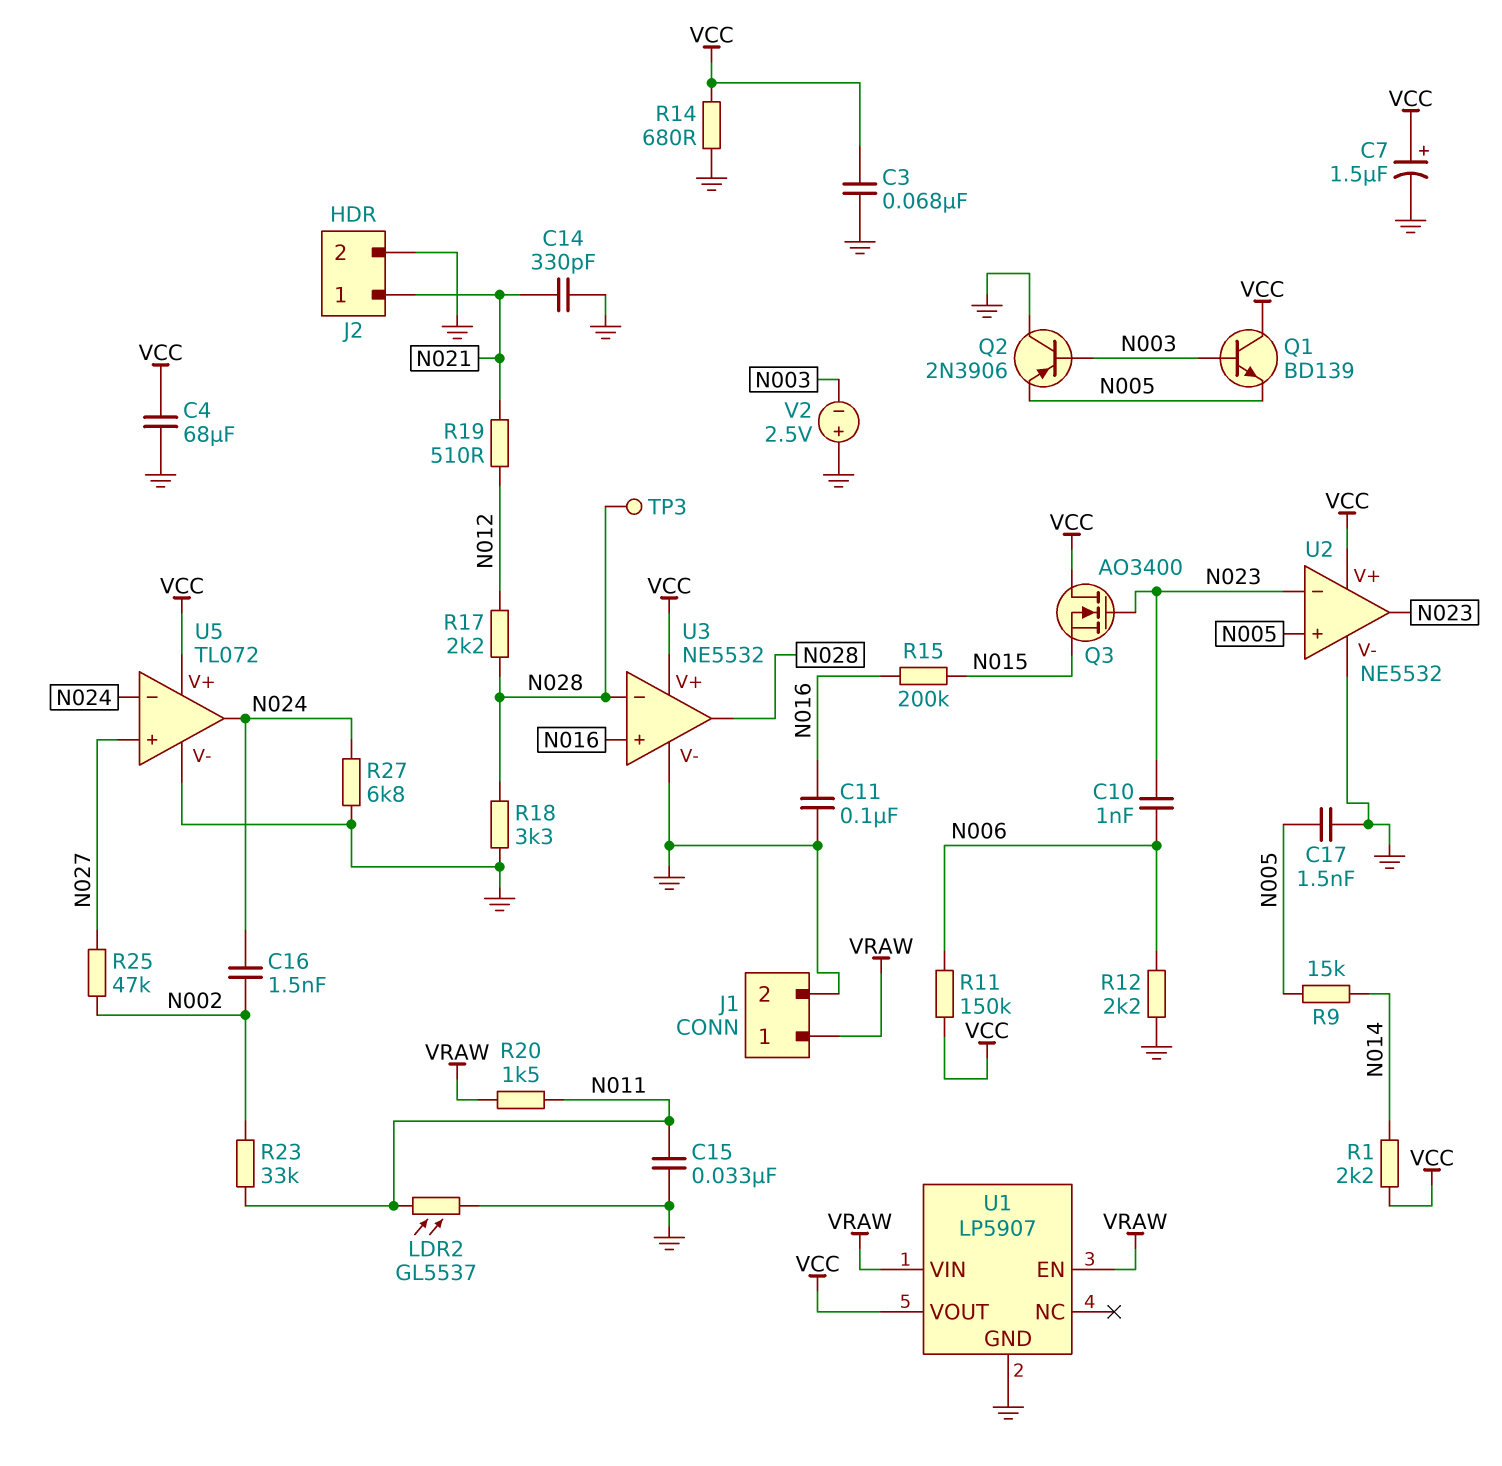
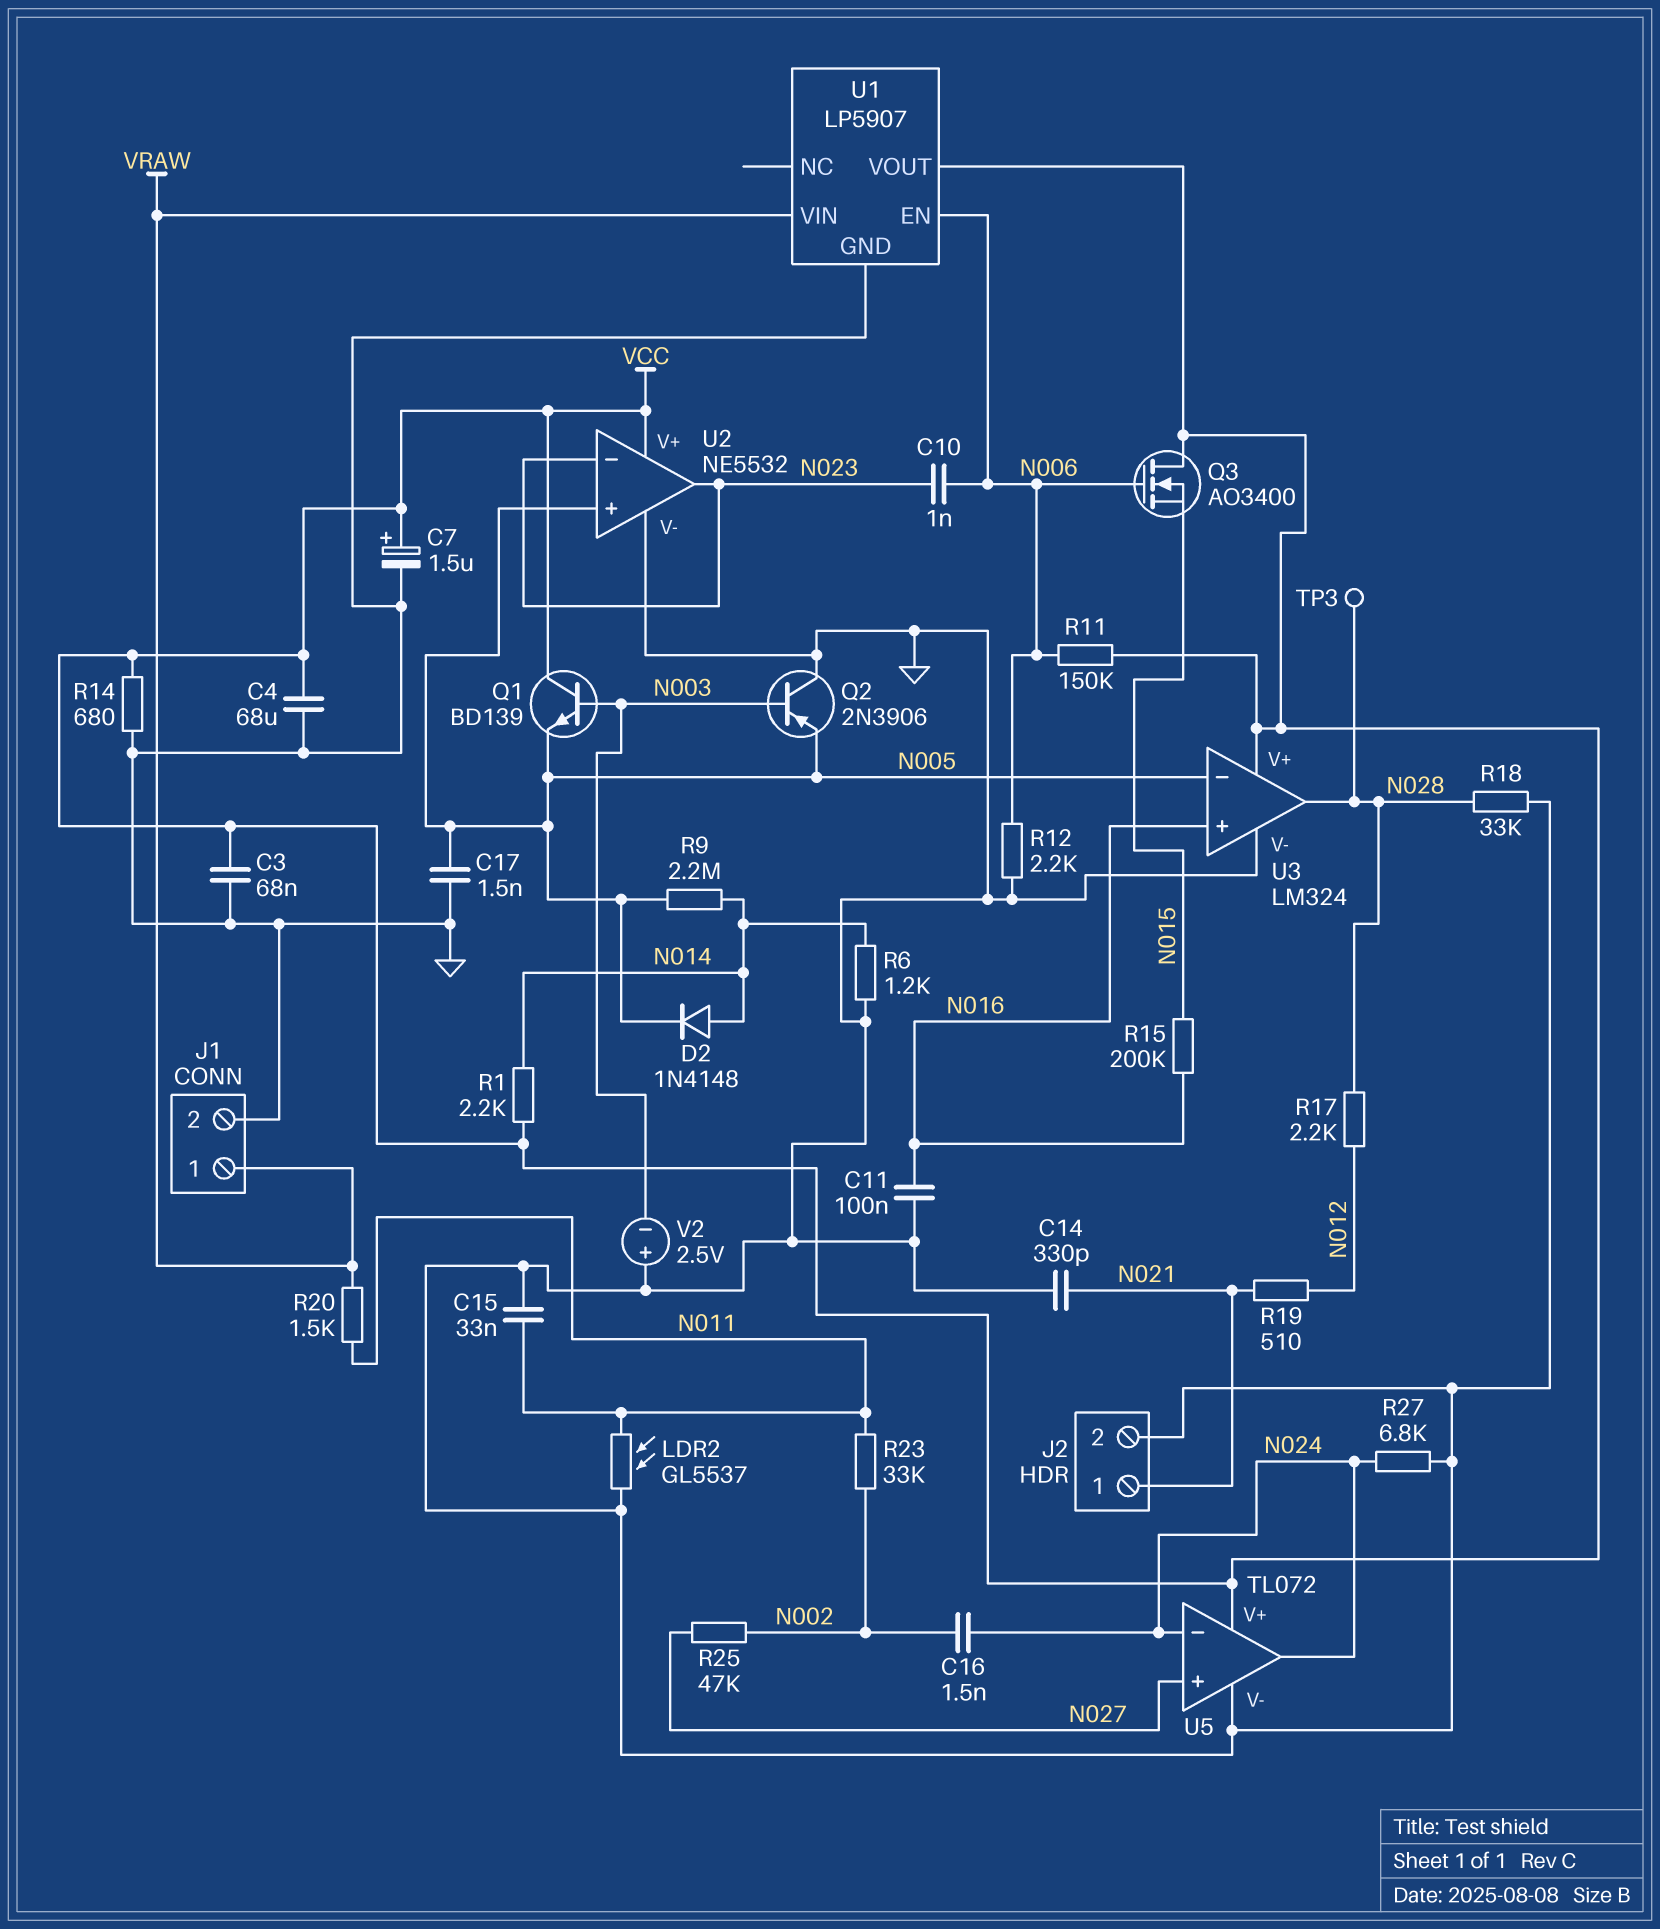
D2: none -> diode 1N4148 (A N014, K N005)
Q3: NMOS AO3400 (G N023, D VCC, S N015) -> NMOS AO3400 (G N006, D VCC, S N015)
R6: none -> 1.2k (GND, N014)
R9: 15k (N005, N014) -> 2.2M (N005, N014)
R18: 3.3k (GND, N028) -> 33k (GND, N028)
U1 pin EN: VRAW -> N006
U3: NE5532 -> LM324
U3 pin in-: N028 -> N005

